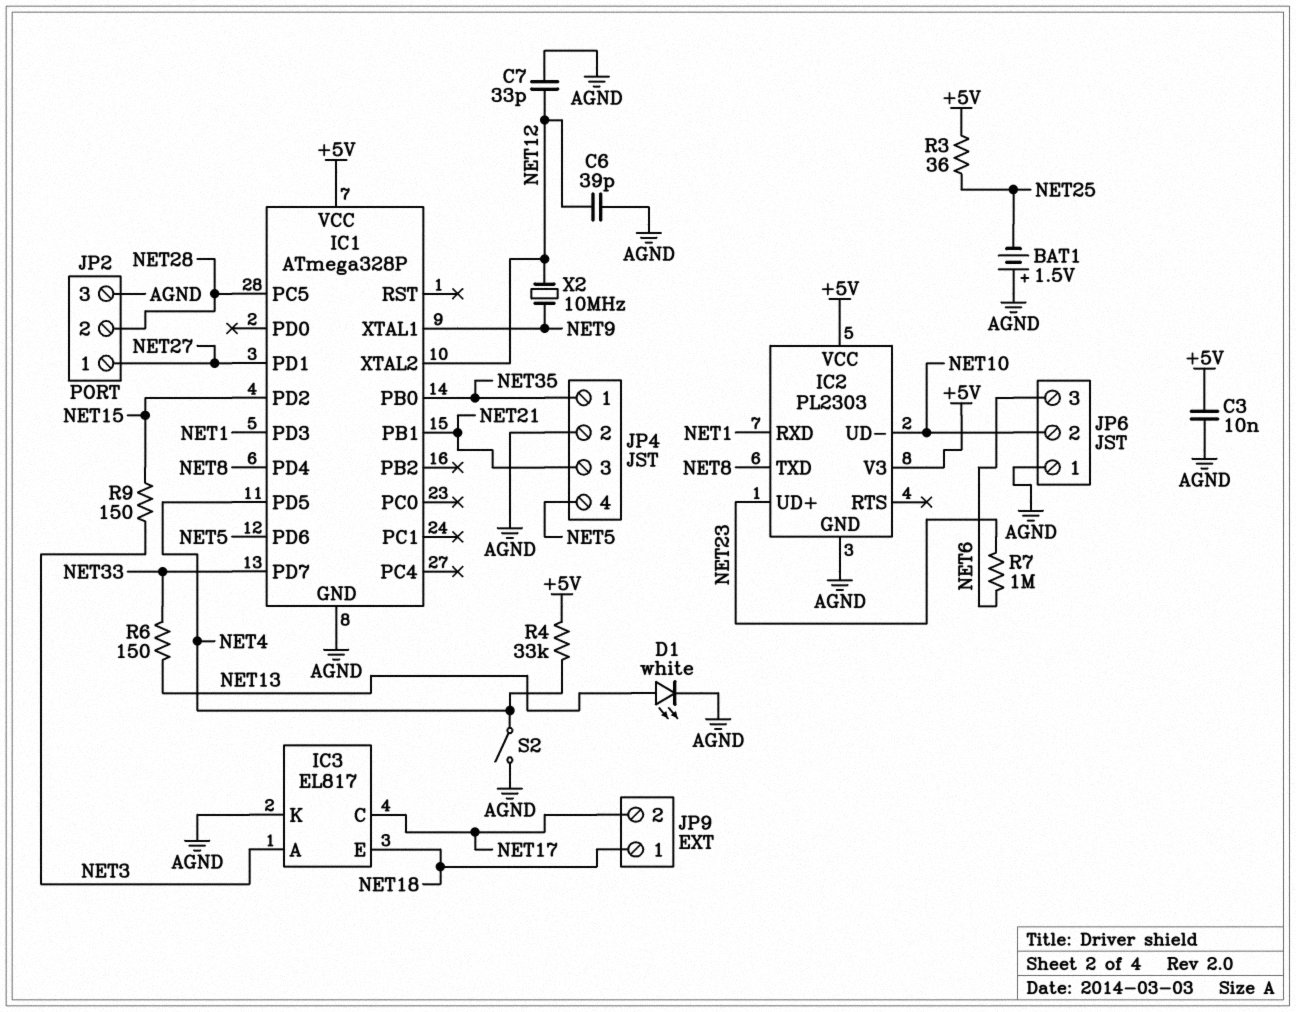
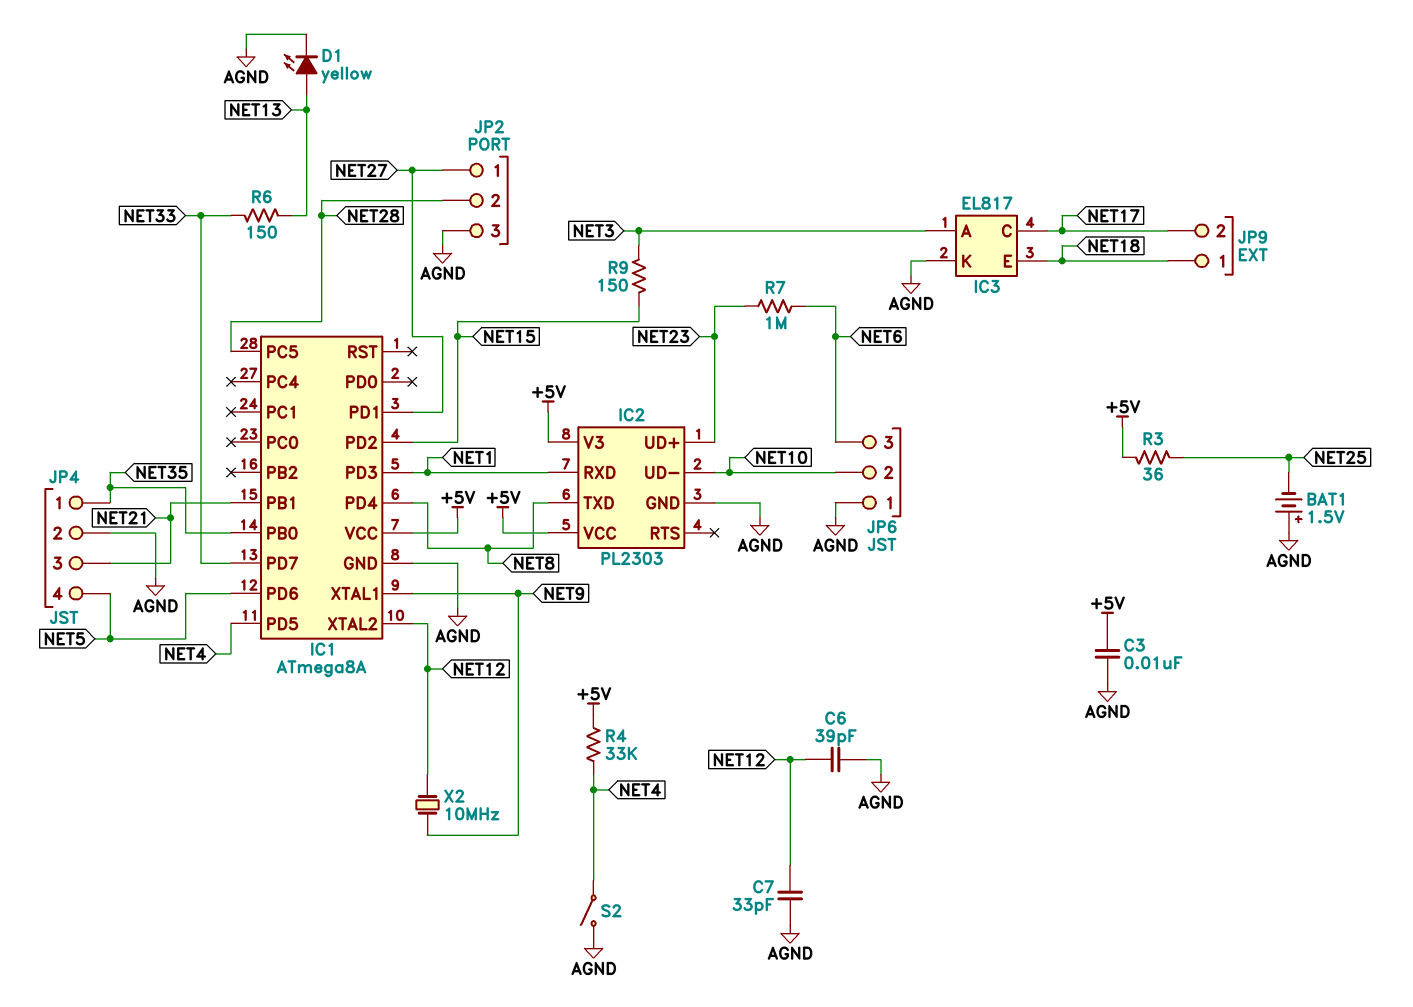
D1: LED white (A NET13, K AGND) -> LED yellow (A NET13, K AGND)
IC1: ATmega328P -> ATmega8A

